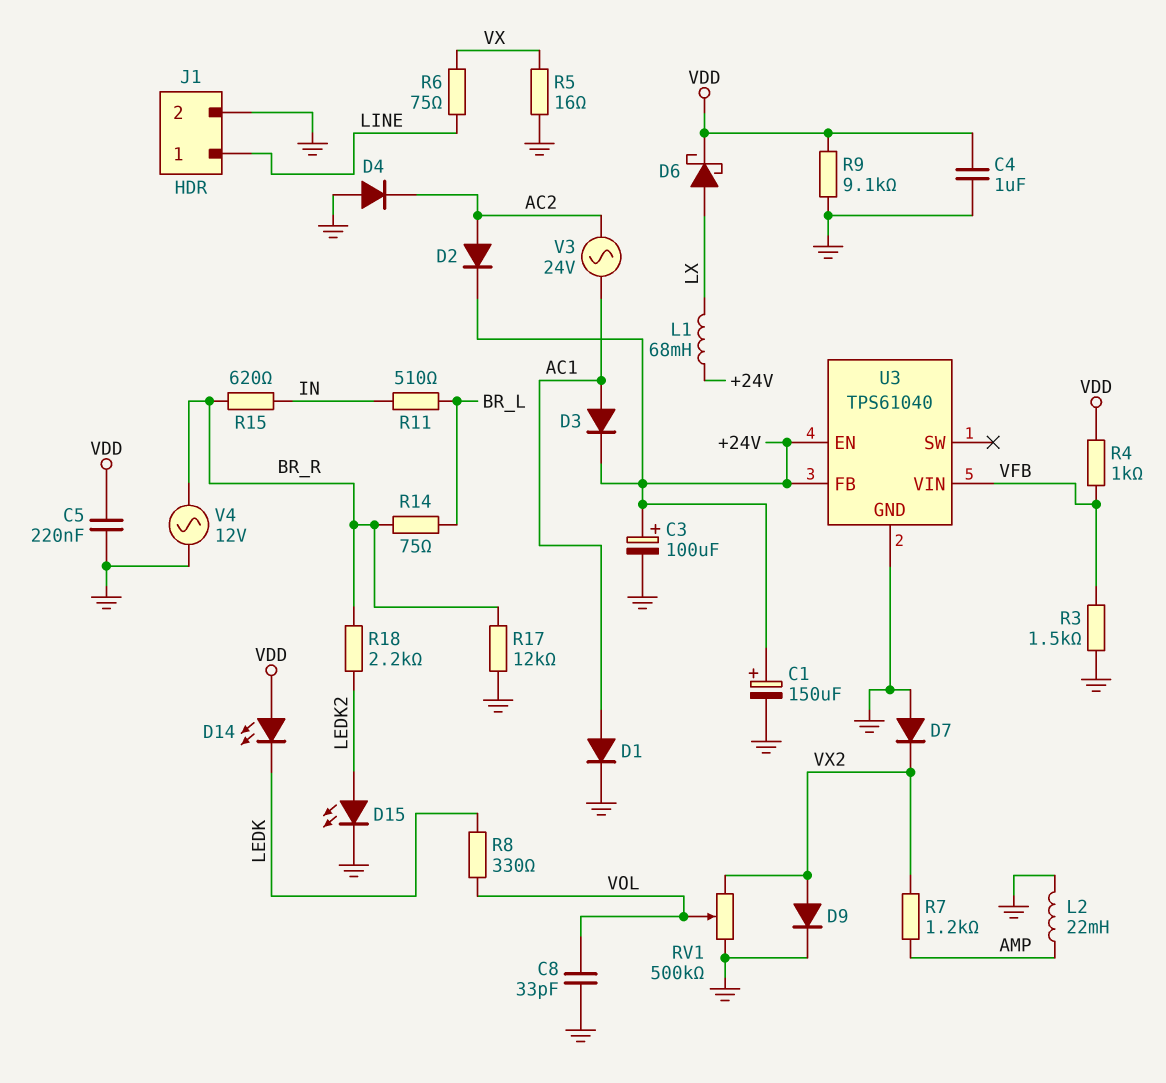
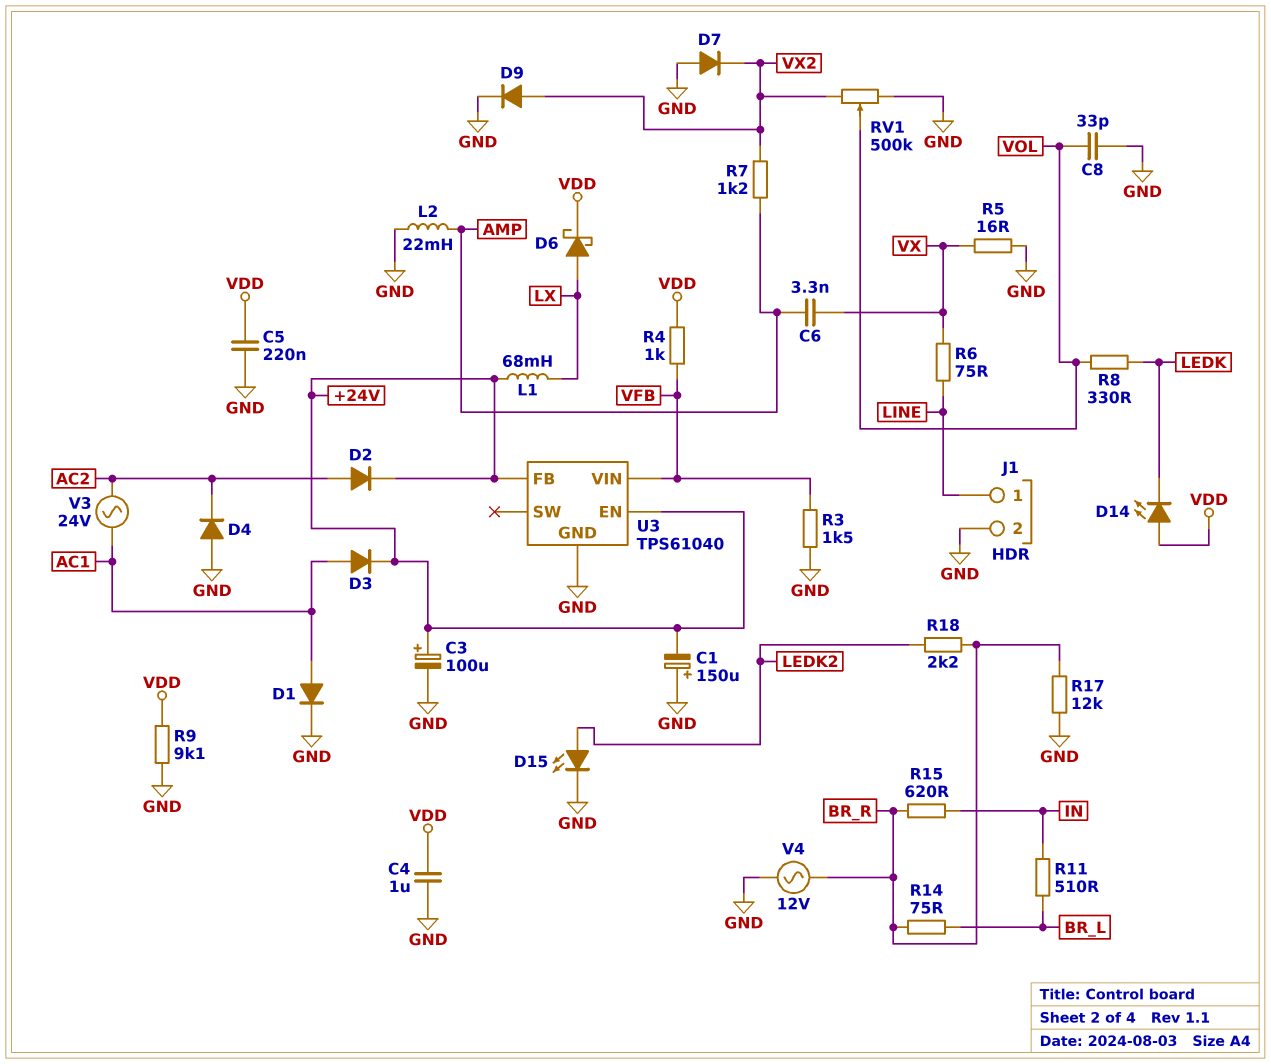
C1: 150uF (plus +24V, minus GND) -> 150uF (plus GND, minus +24V)
C6: none -> 3.3nF (AMP, VX)

